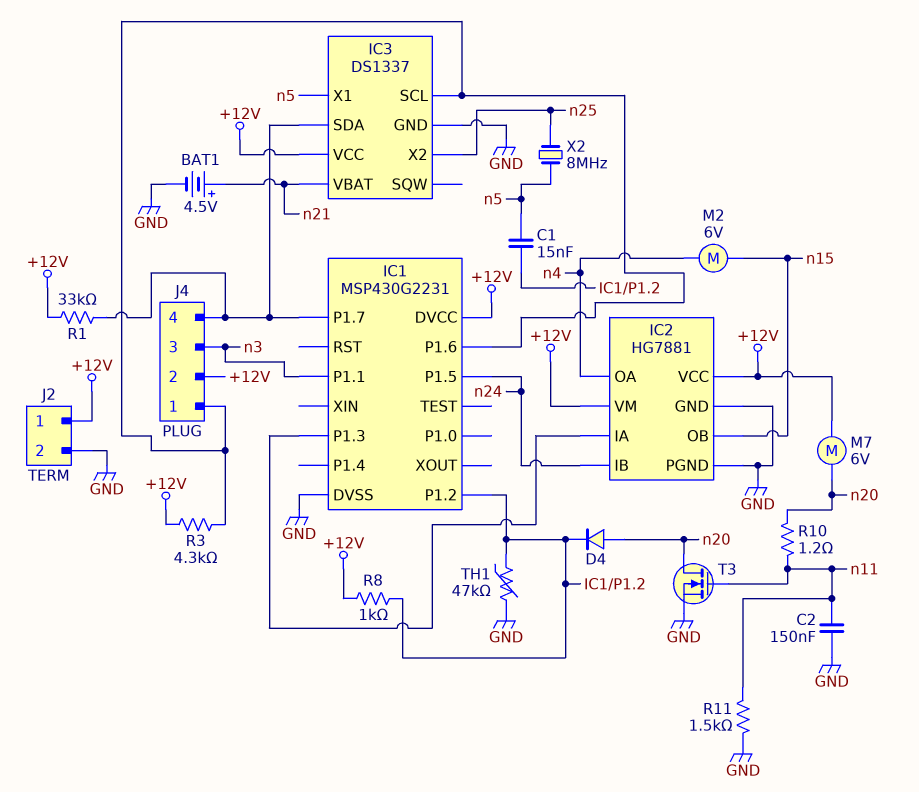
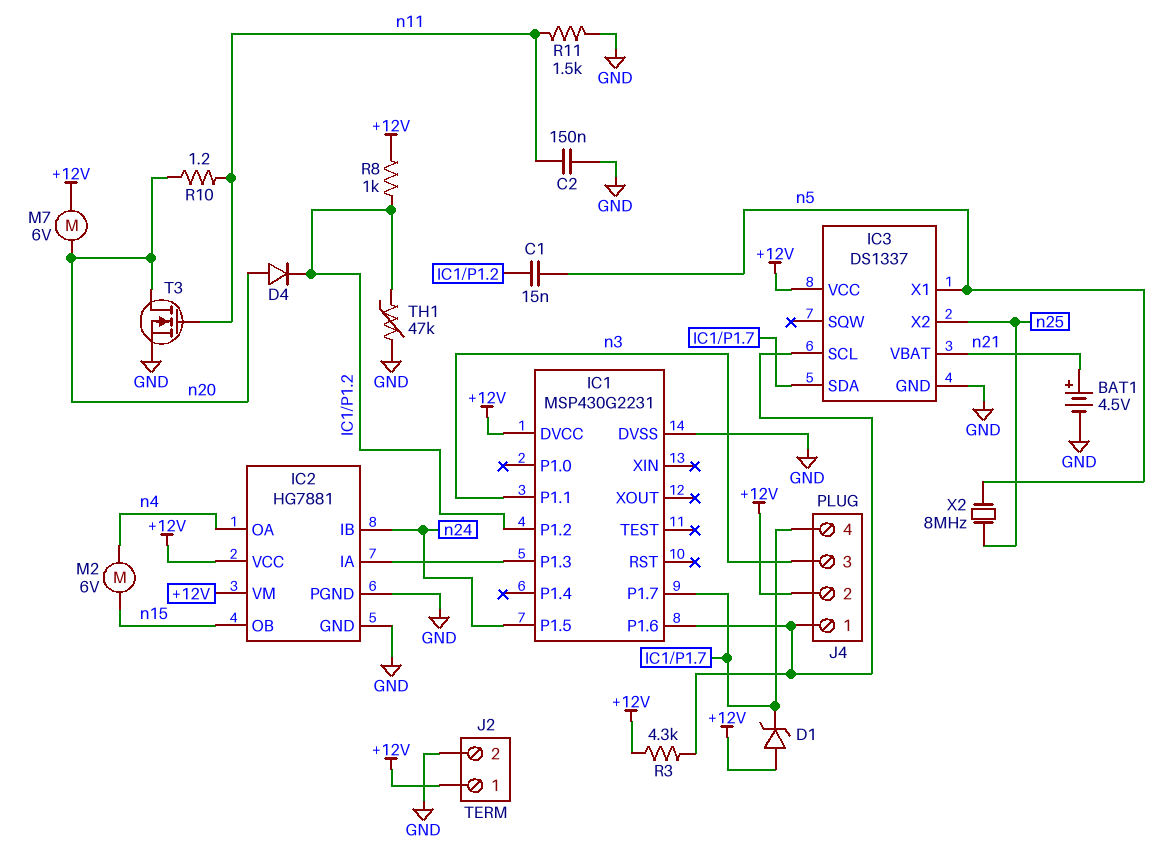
D1: none -> zener (A +12V, K IC1/P1.7)
R1: 33k (+12V, IC1/P1.7) -> none

